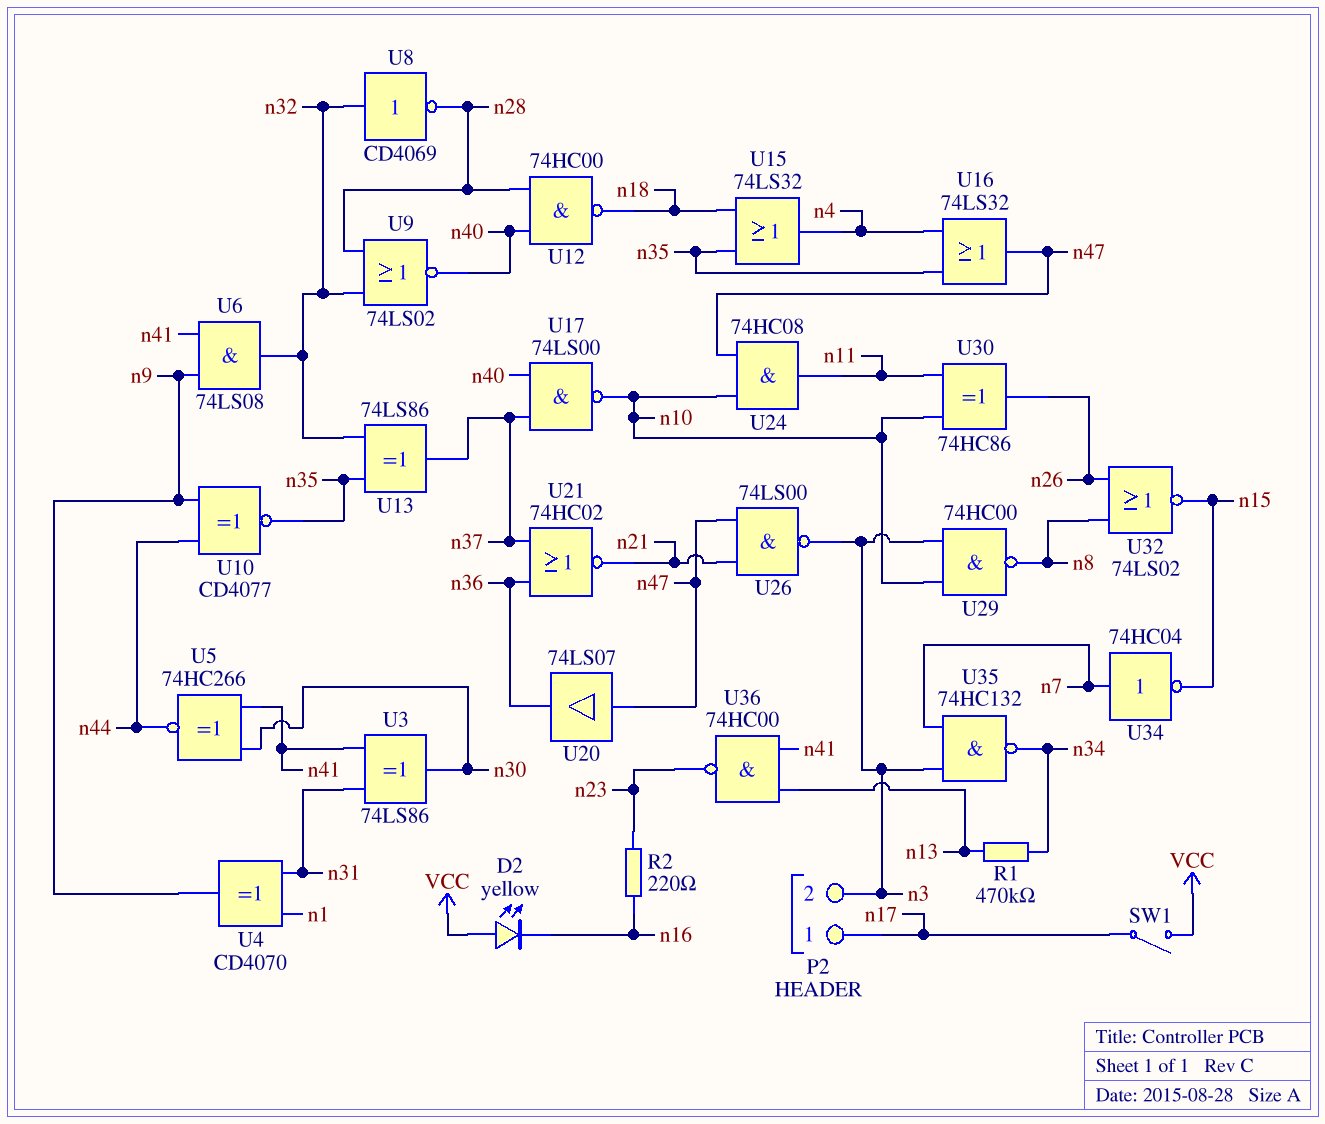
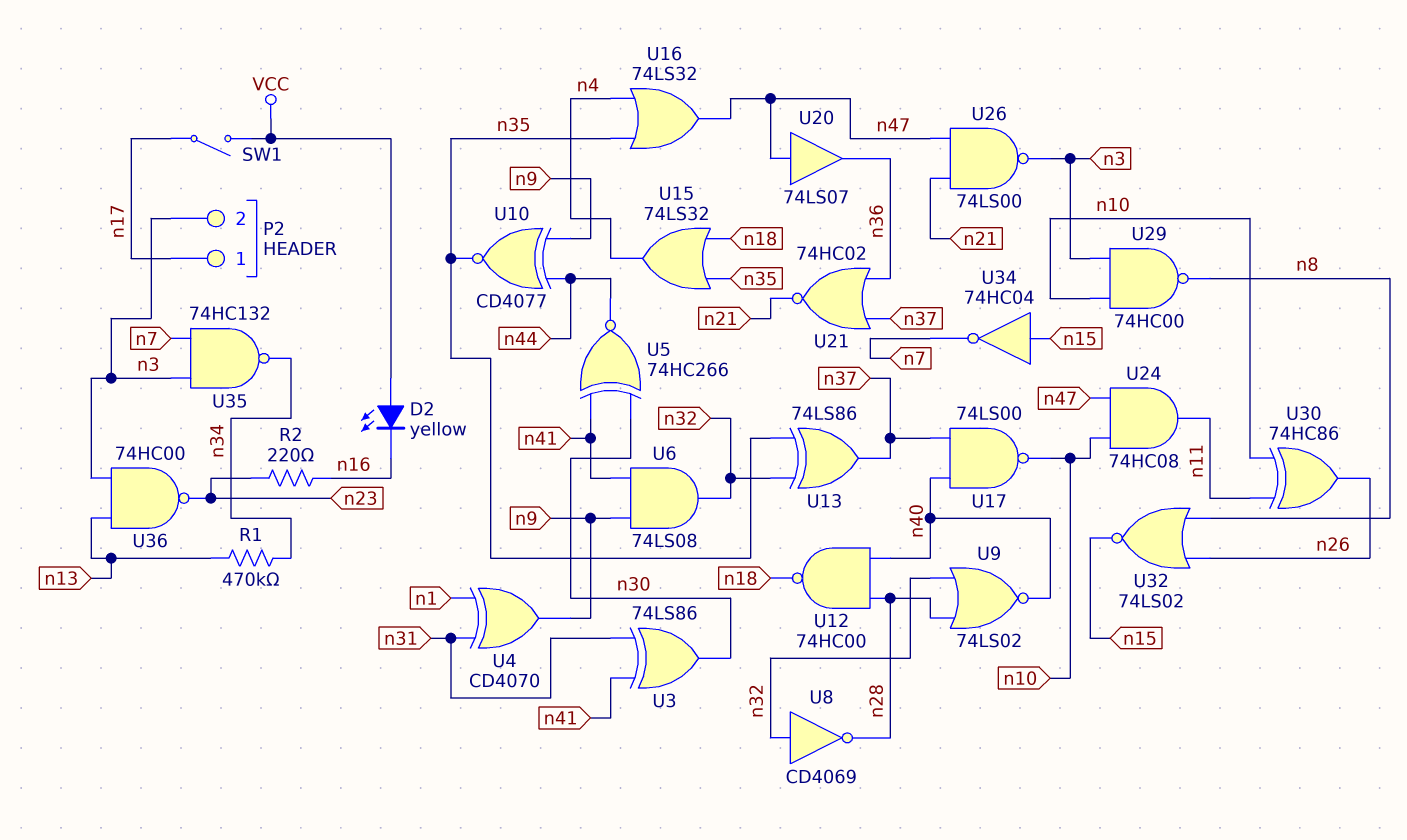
U34: NOT 74HC04 (in n7, out n15) -> NOT 74HC04 (in n15, out n7)
U36: NAND 74HC00 (in n13, in n41, out n23) -> NAND 74HC00 (in n3, in n13, out n23)

